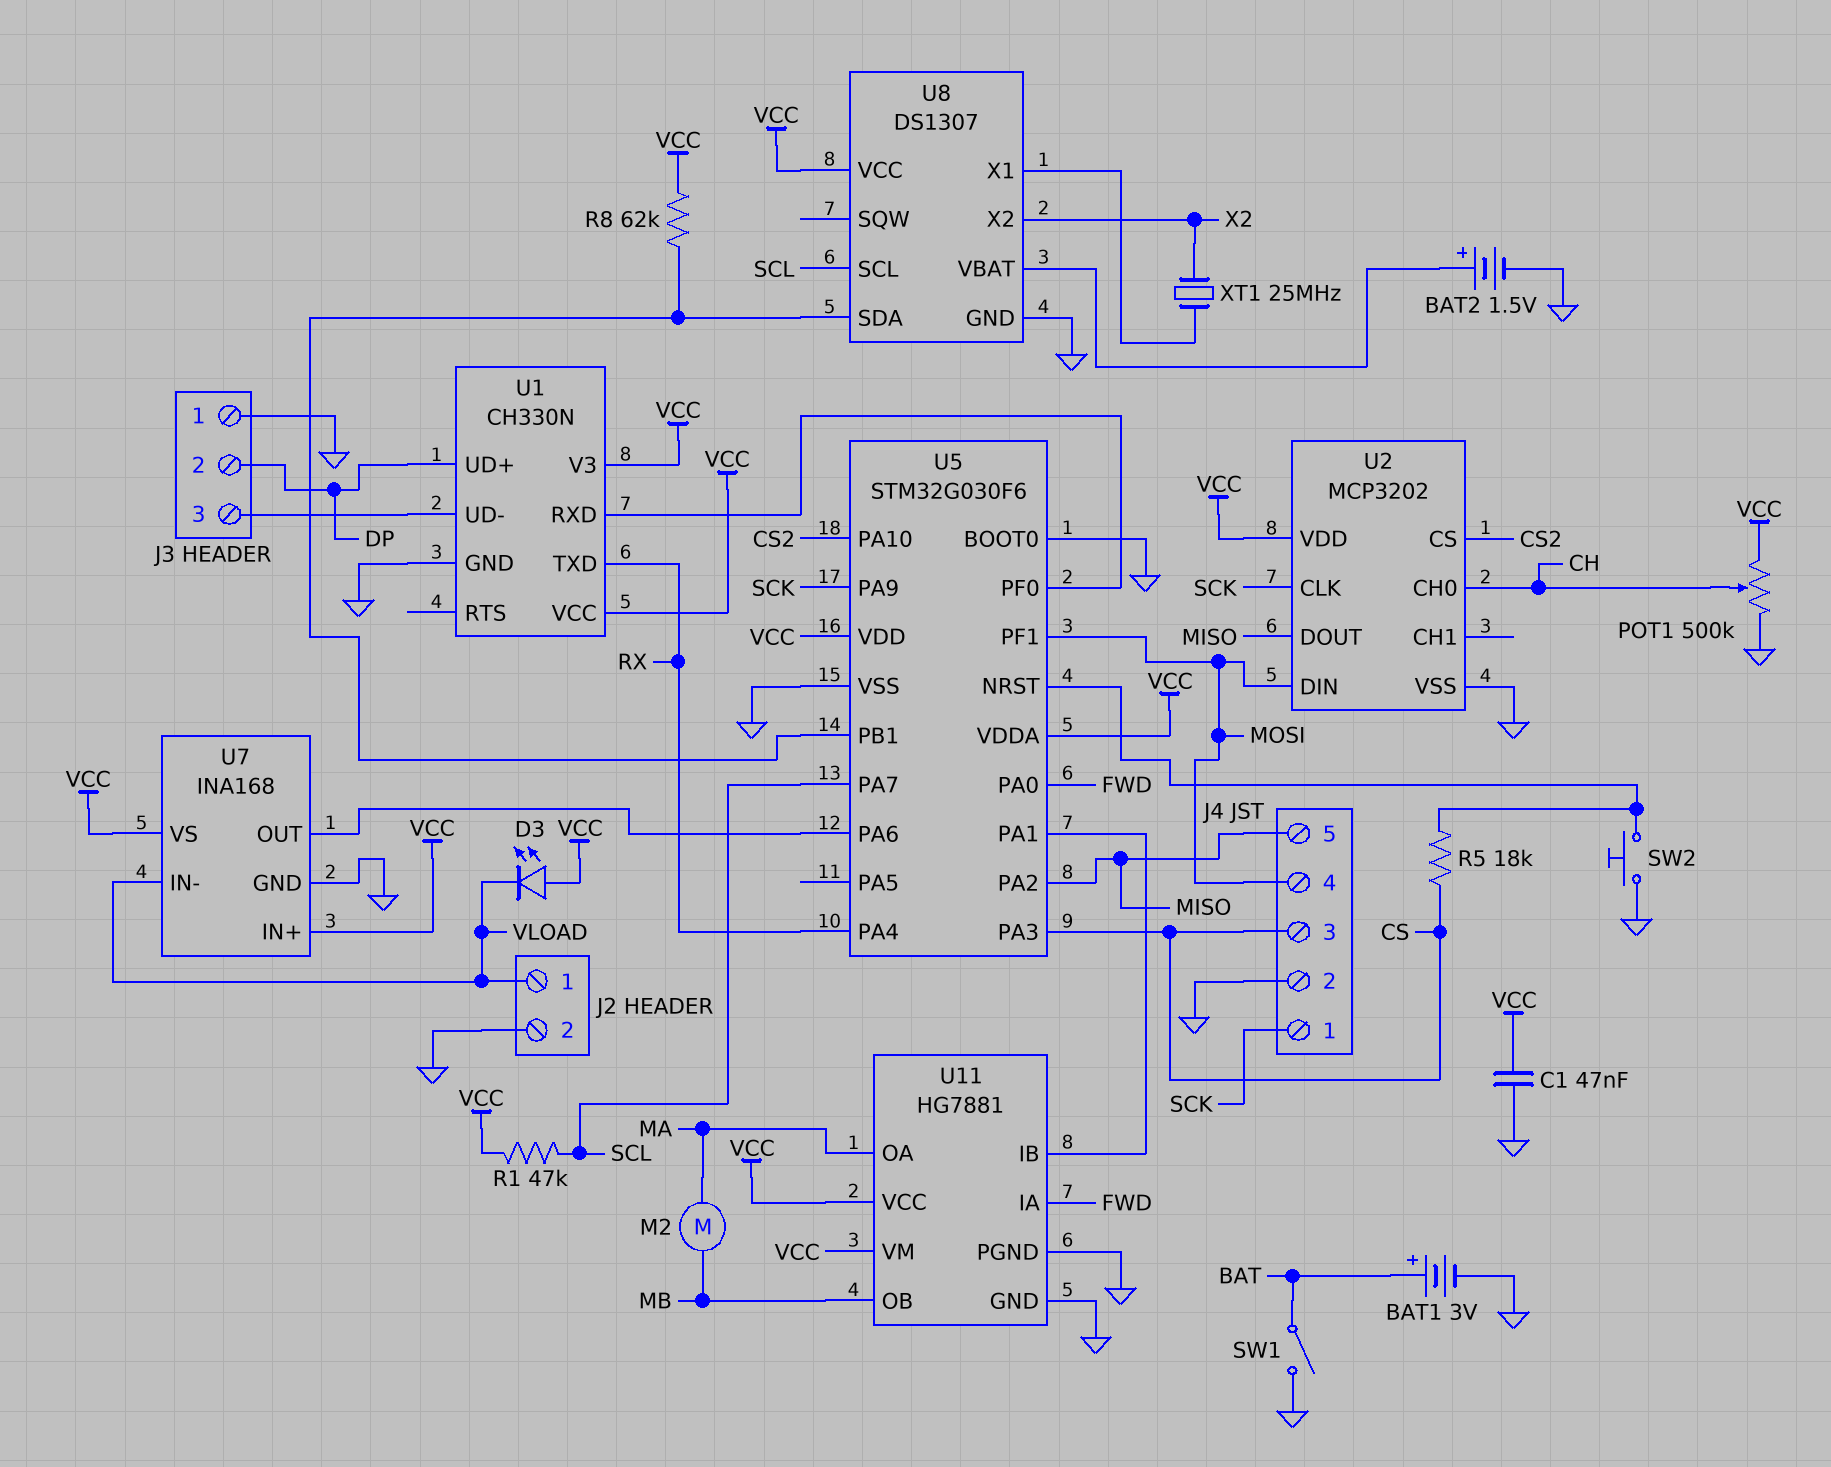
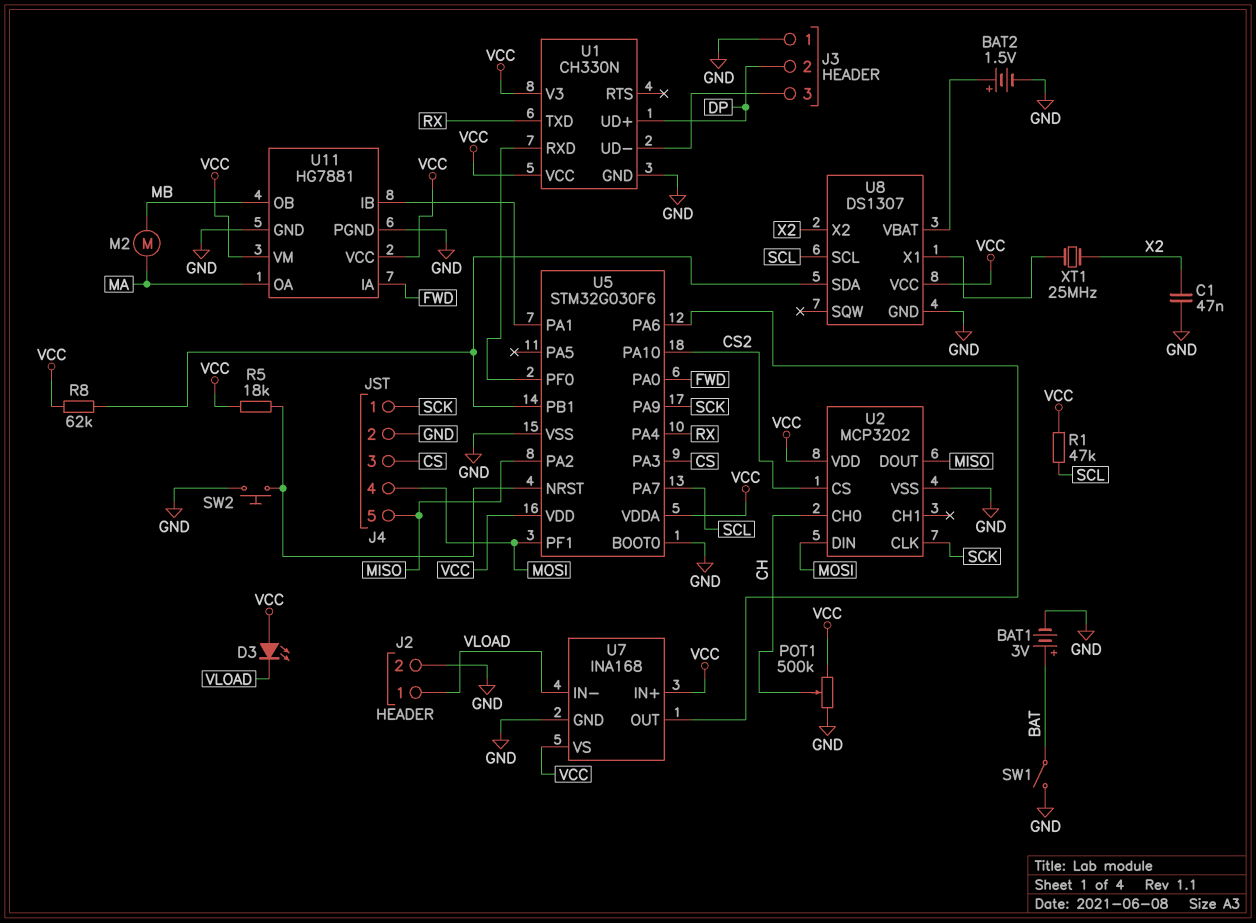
C1: 47nF (GND, VCC) -> 47nF (GND, X2)
R5: 18k (CS, U5/NRST) -> 18k (U5/NRST, VCC)

